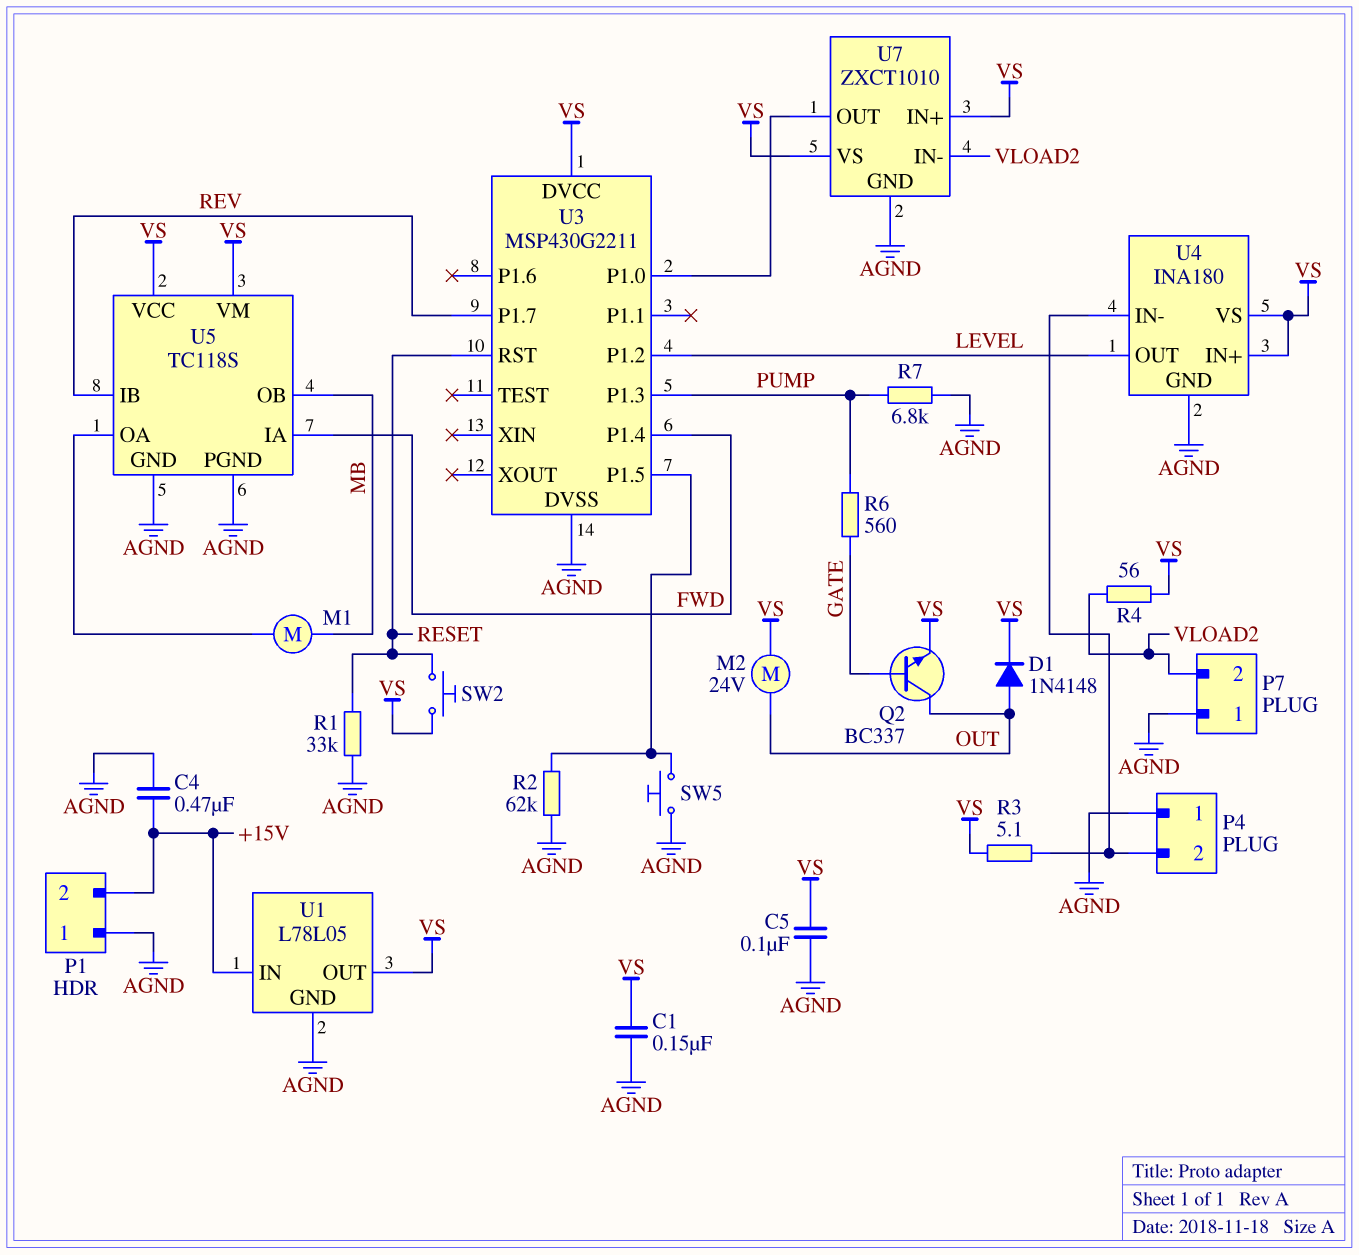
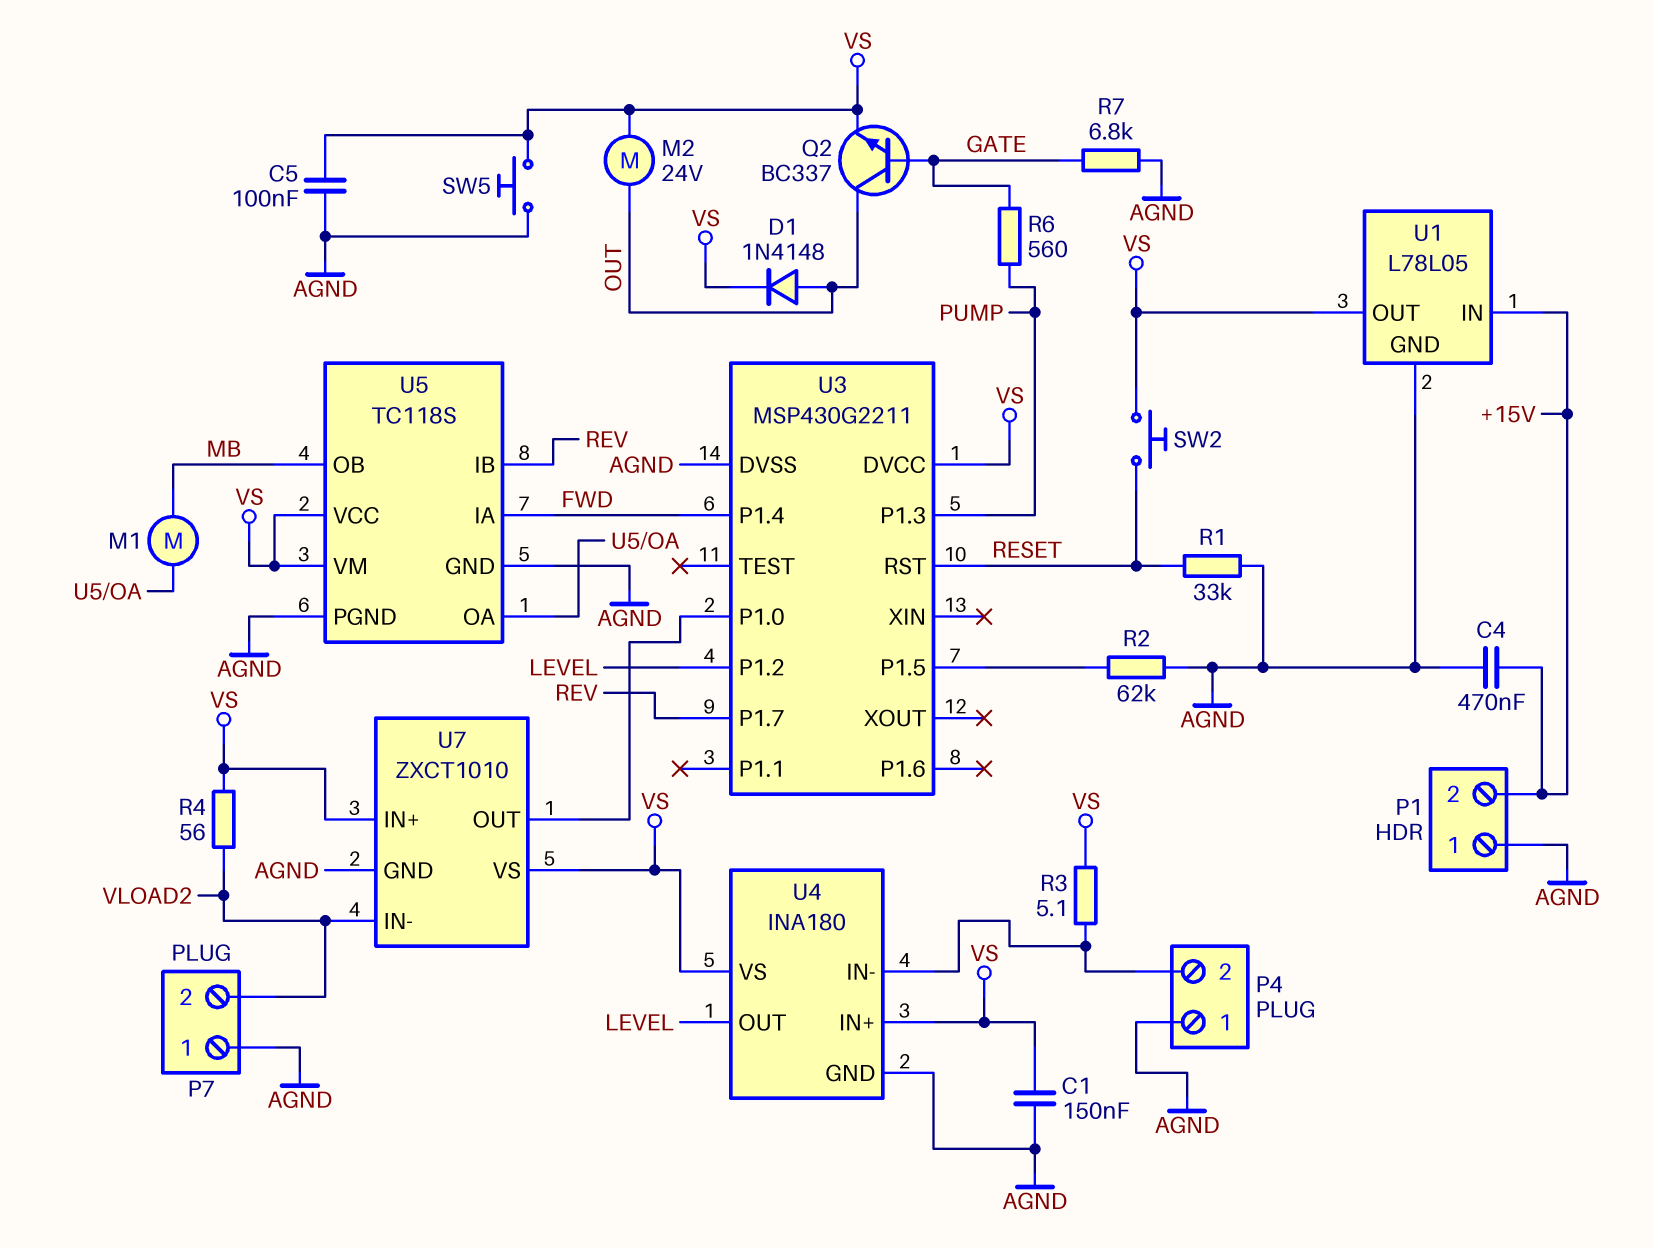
R7: 6.8k (AGND, PUMP) -> 6.8k (AGND, GATE)
SW5: button (AGND, U3/P1.5) -> button (AGND, VS)

